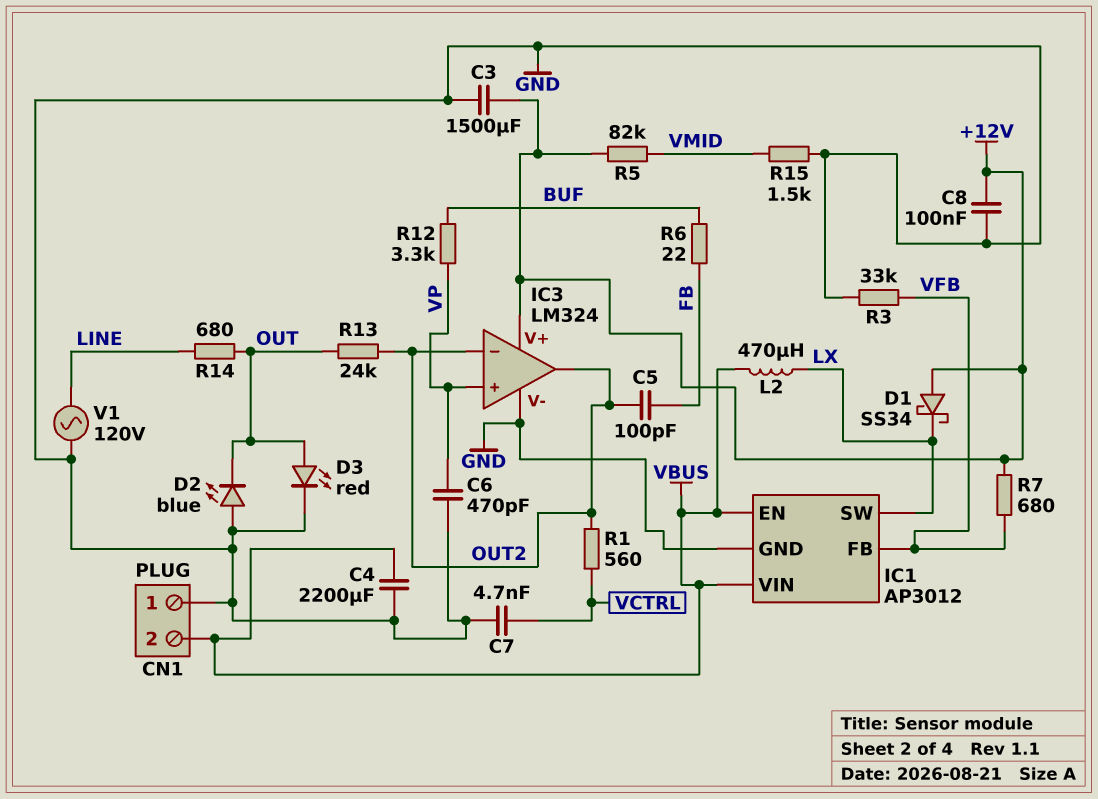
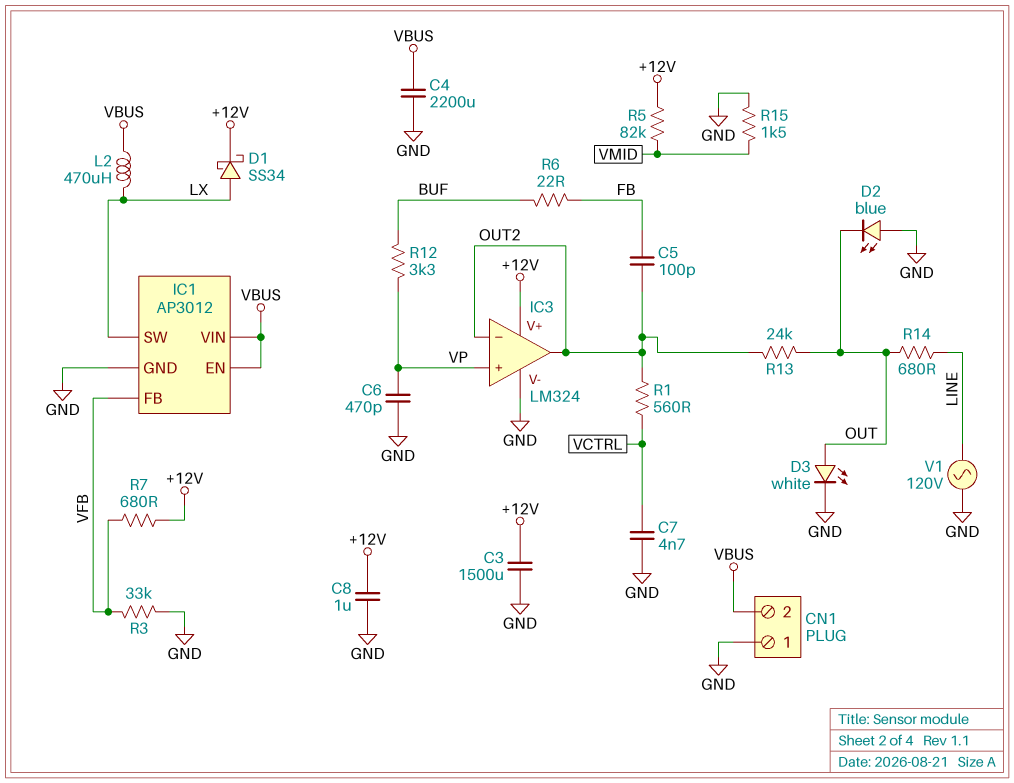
C8: 100nF (+12V, GND) -> 1uF (+12V, GND)
D1: schottky SS34 (A +12V, K LX) -> schottky SS34 (A LX, K +12V)
D3: LED red (A OUT, K GND) -> LED white (A OUT, K GND)

